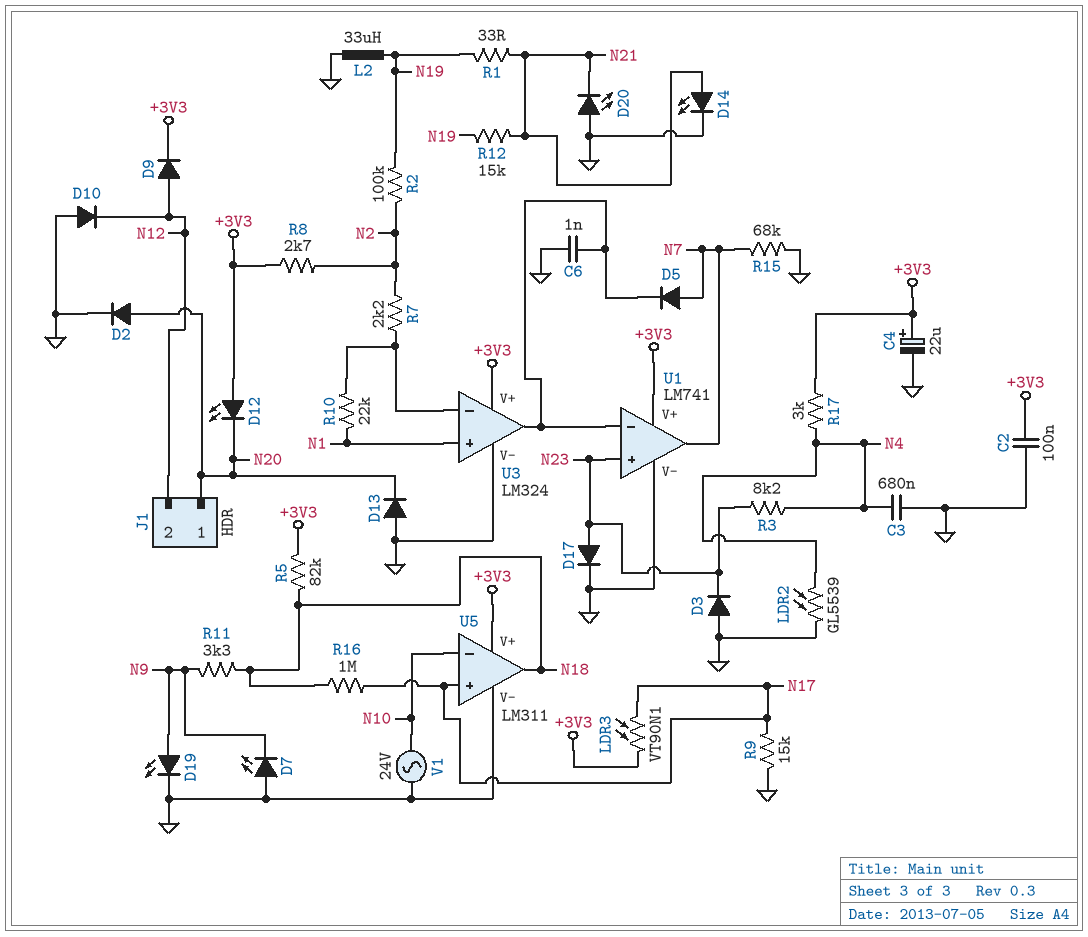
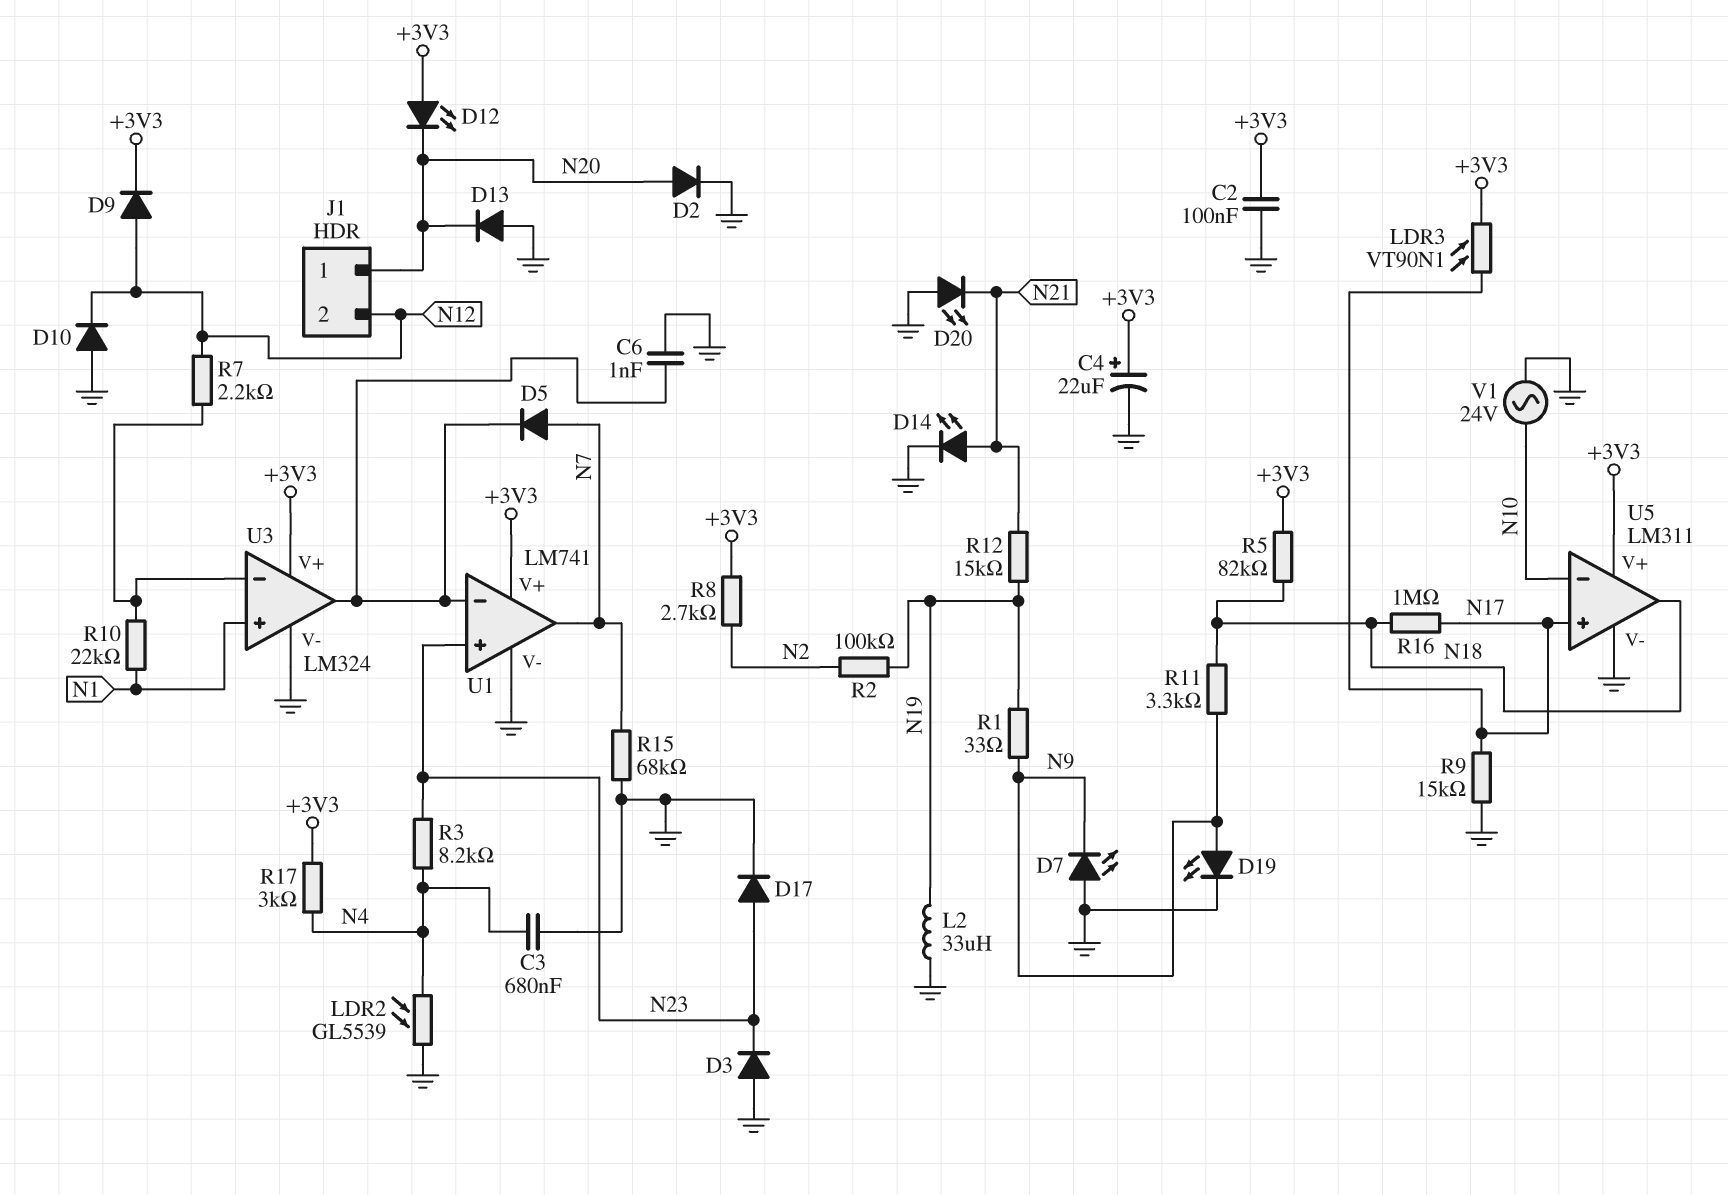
R1: 33 (N19, N21) -> 33 (N9, N19)
R7: 2.2k (N2, U3/in-) -> 2.2k (N12, U3/in-)

